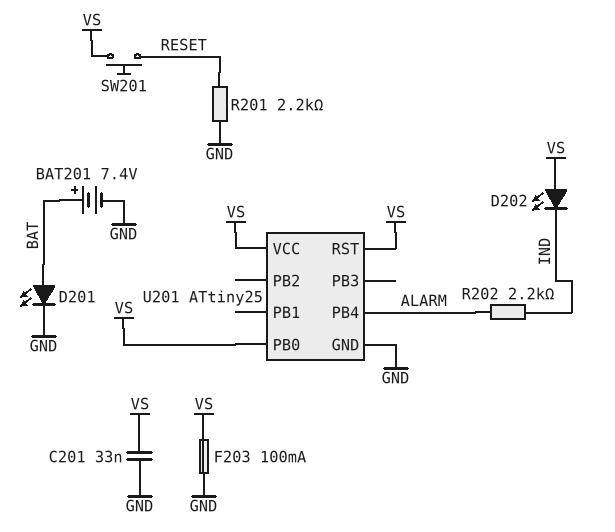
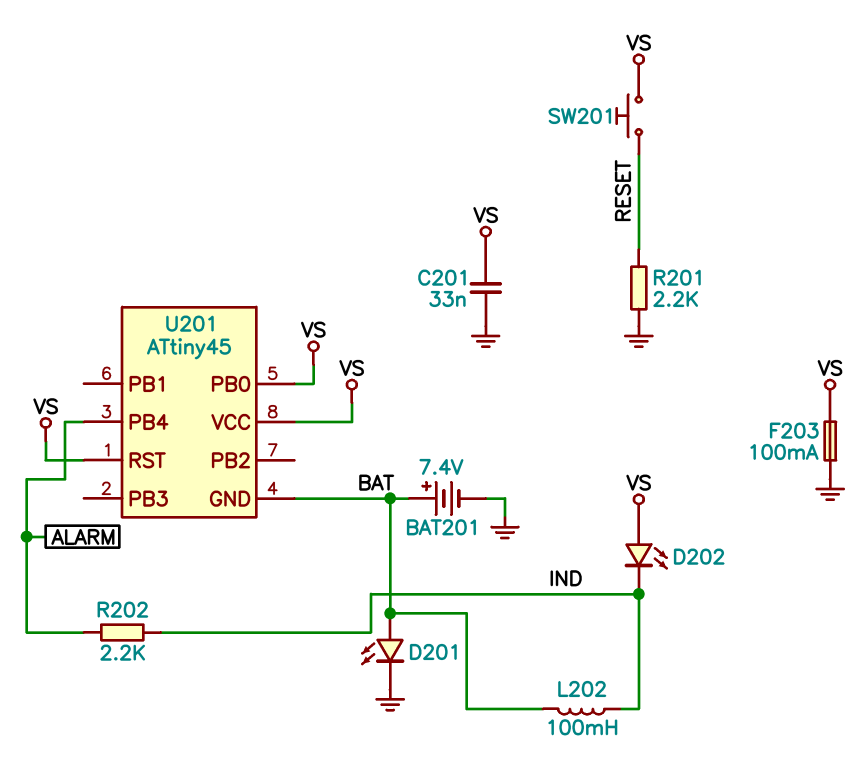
L202: none -> 100mH (BAT, IND)
U201: ATtiny25 -> ATtiny45
U201 pin GND: GND -> BAT

